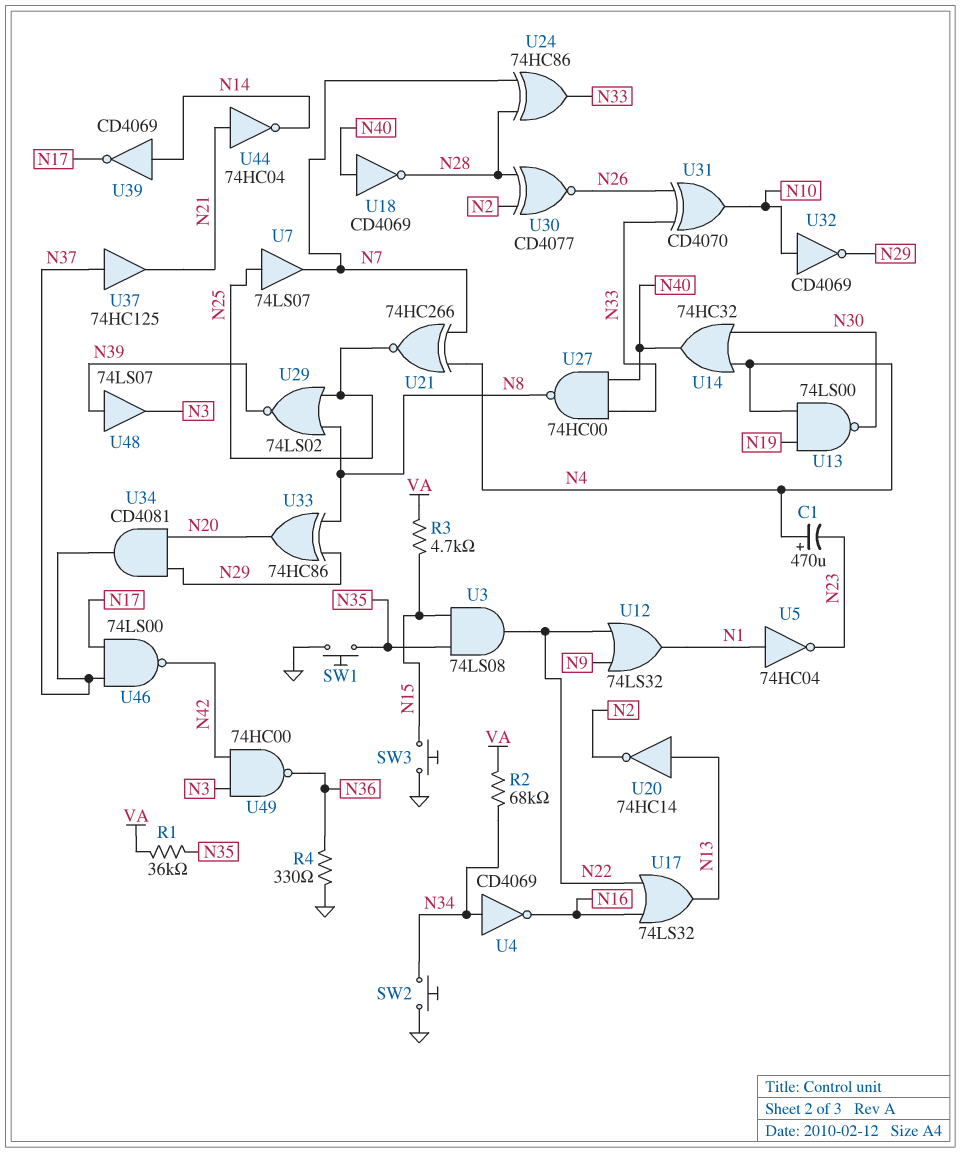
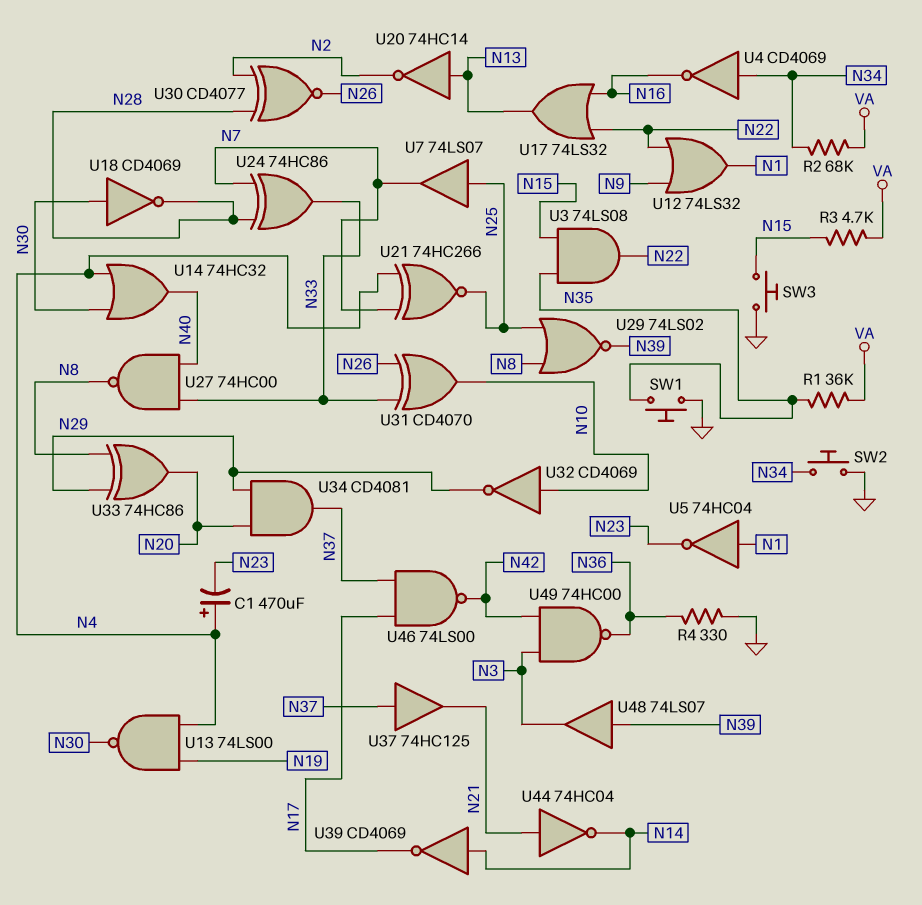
U18: NOT CD4069 (in N40, out N28) -> NOT CD4069 (in N30, out N28)

